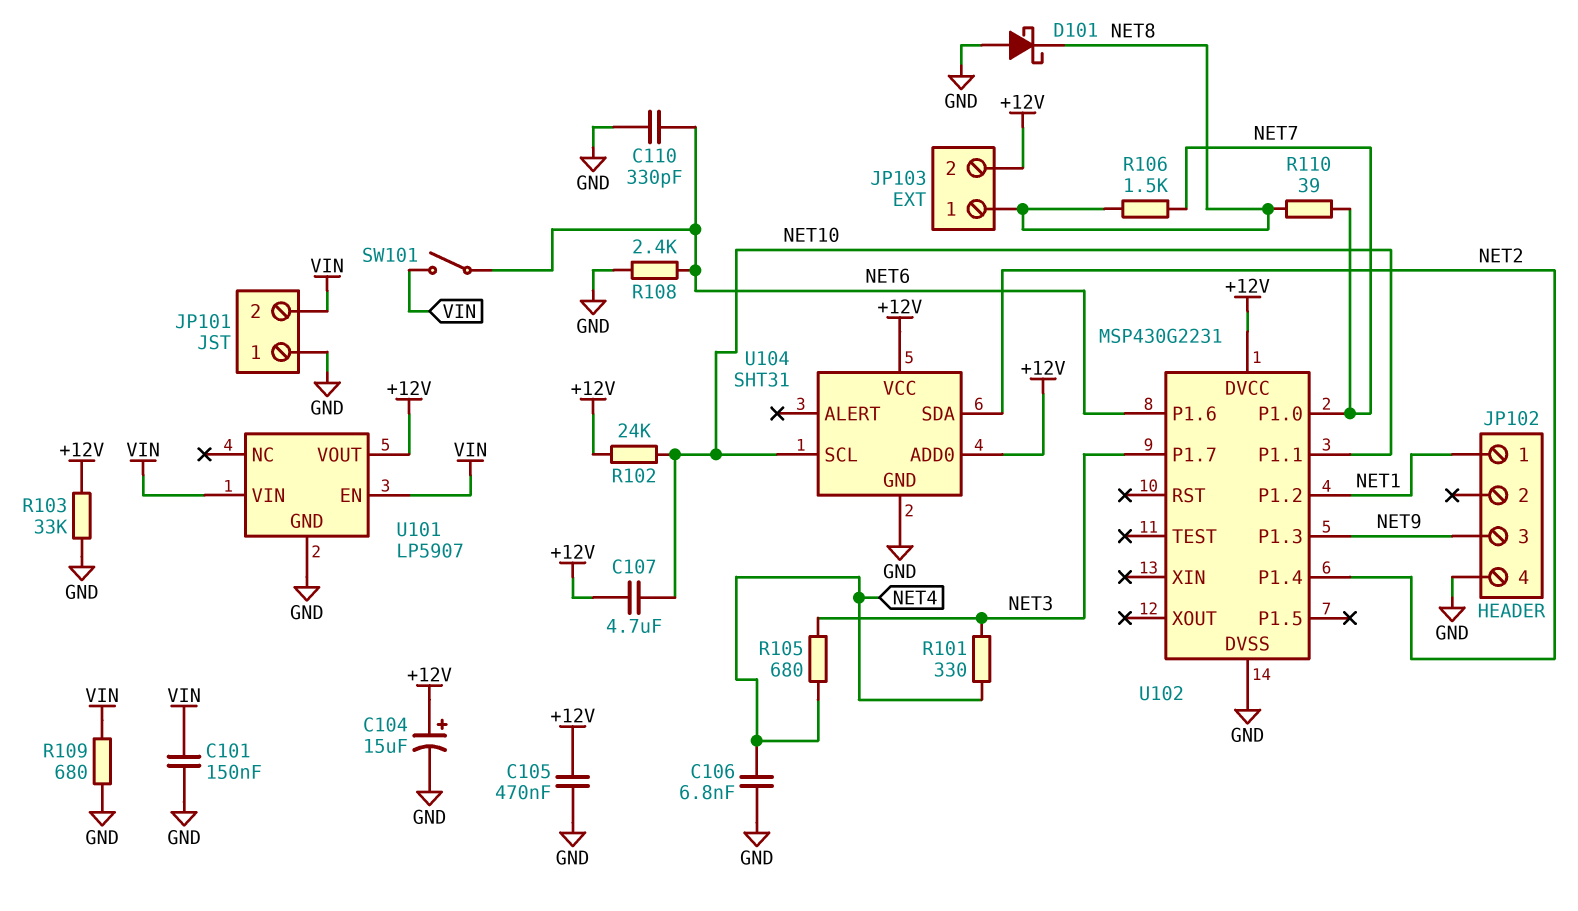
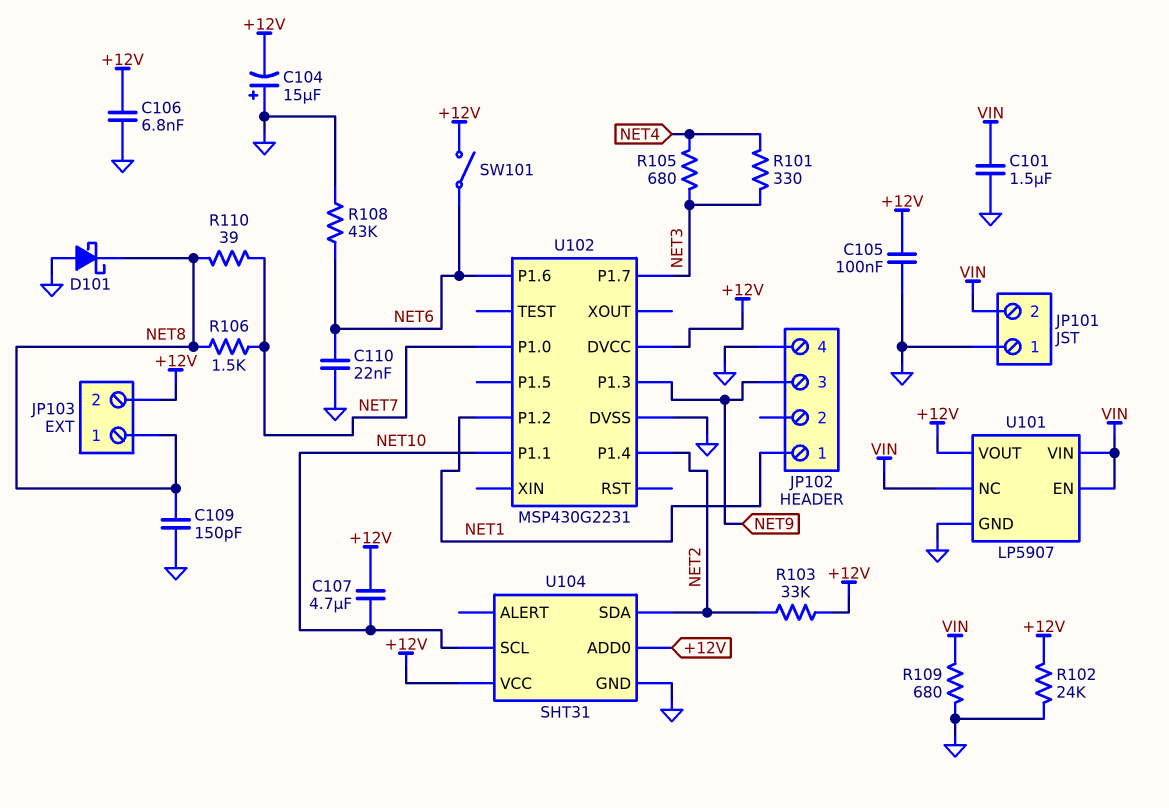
C101: 150nF (GND, VIN) -> 1.5uF (GND, VIN)
C104: 15uF (plus +12V, minus GND) -> 15uF (plus GND, minus +12V)
C105: 470nF (+12V, GND) -> 100nF (+12V, GND)
C106: 6.8nF (GND, NET4) -> 6.8nF (+12V, GND)
C109: none -> 150pF (GND, NET8)
C110: 330pF (GND, NET6) -> 22nF (GND, NET6)
R102: 24k (+12V, NET10) -> 24k (+12V, GND)
R103: 33k (+12V, GND) -> 33k (+12V, NET2)
R108: 2.4k (GND, NET6) -> 43k (GND, NET6)
SW101: switch (NET6, VIN) -> switch (+12V, NET6)
U101 pin NC: none -> VIN

